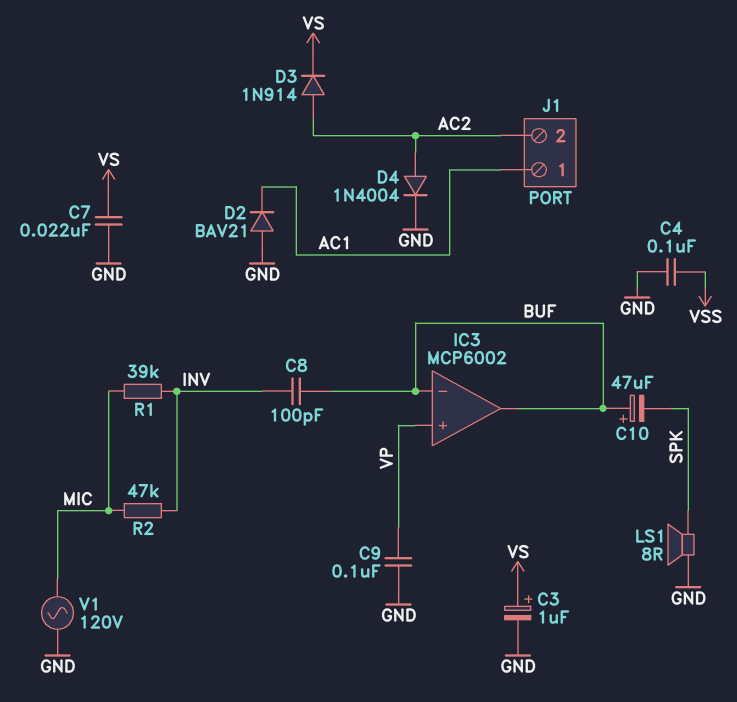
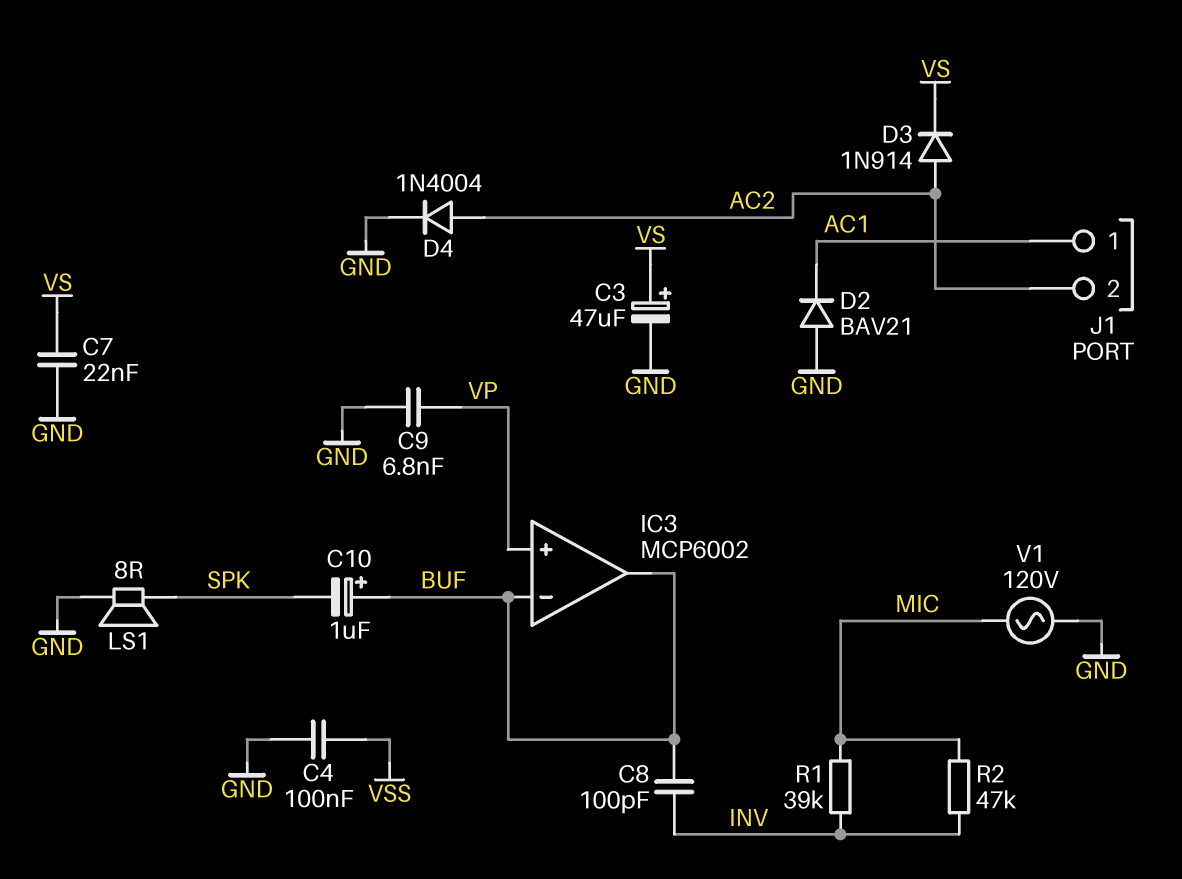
C3: 1uF (plus VS, minus GND) -> 47uF (plus VS, minus GND)
C9: 100nF (GND, VP) -> 6.8nF (GND, VP)
C10: 47uF (plus BUF, minus SPK) -> 1uF (plus BUF, minus SPK)

